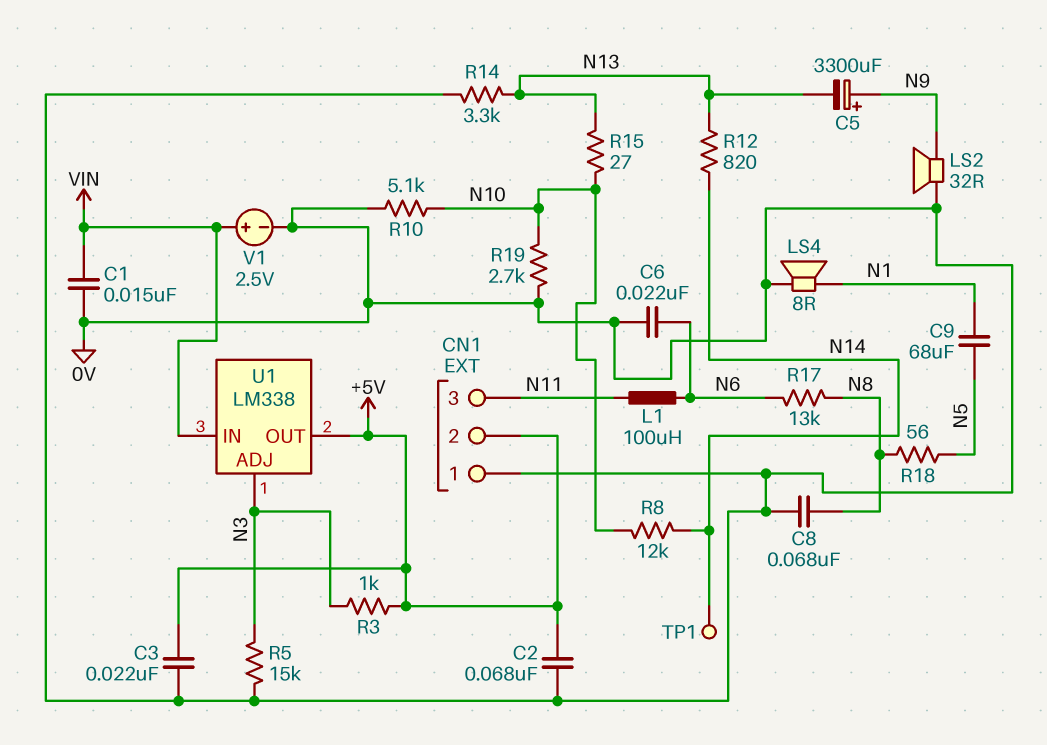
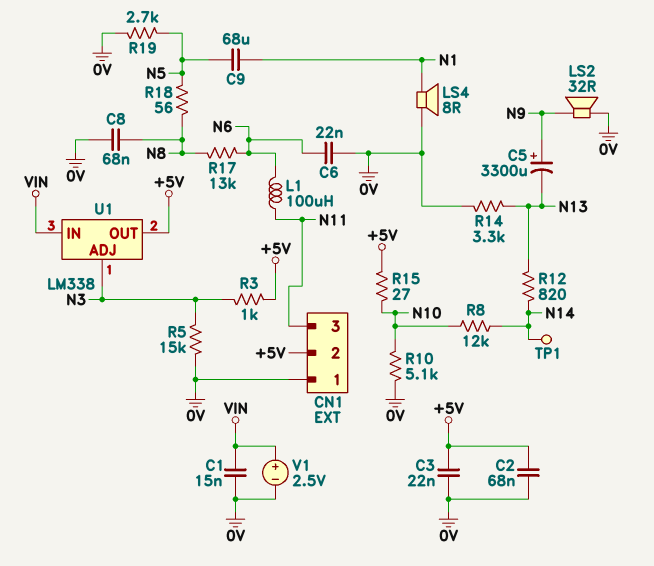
R15: 27 (N10, N13) -> 27 (+5V, N10)
R19: 2.7k (0V, N10) -> 2.7k (0V, N5)

